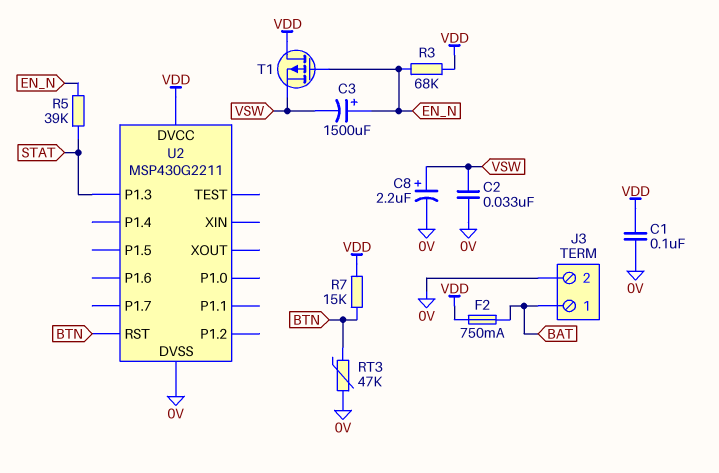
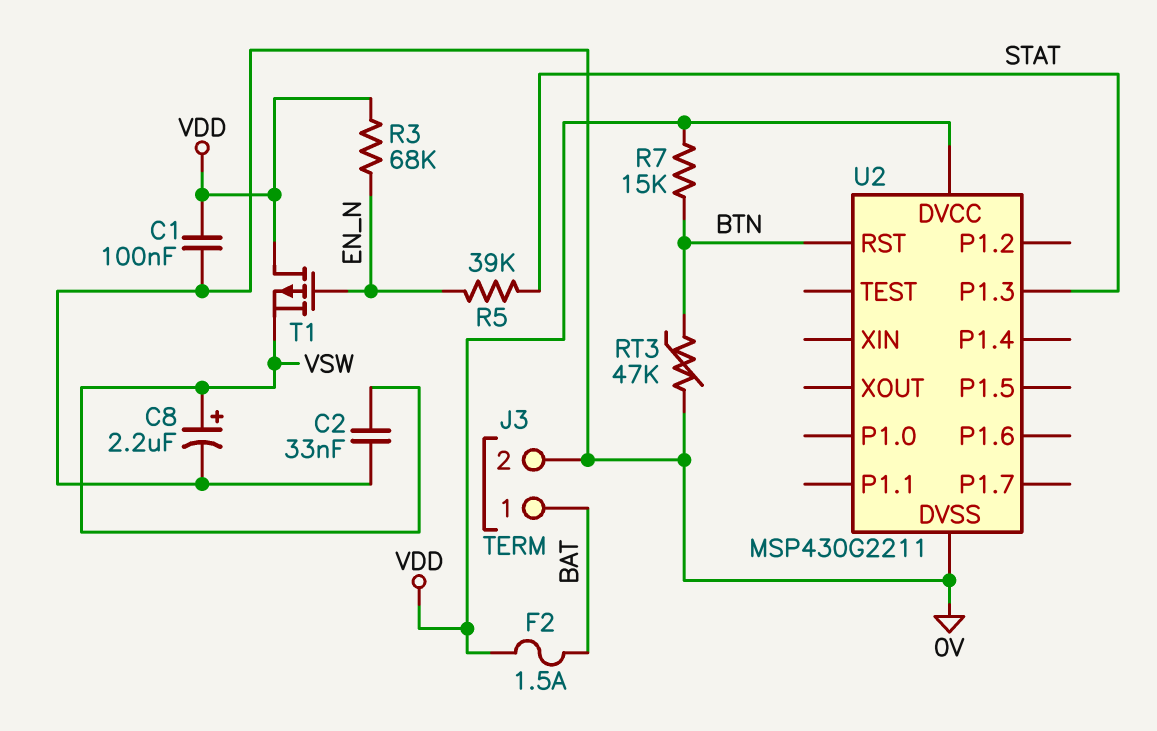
C3: 1500uF (plus EN_N, minus VSW) -> none
F2: 750mA (BAT, VDD) -> 1.5A (BAT, VDD)

